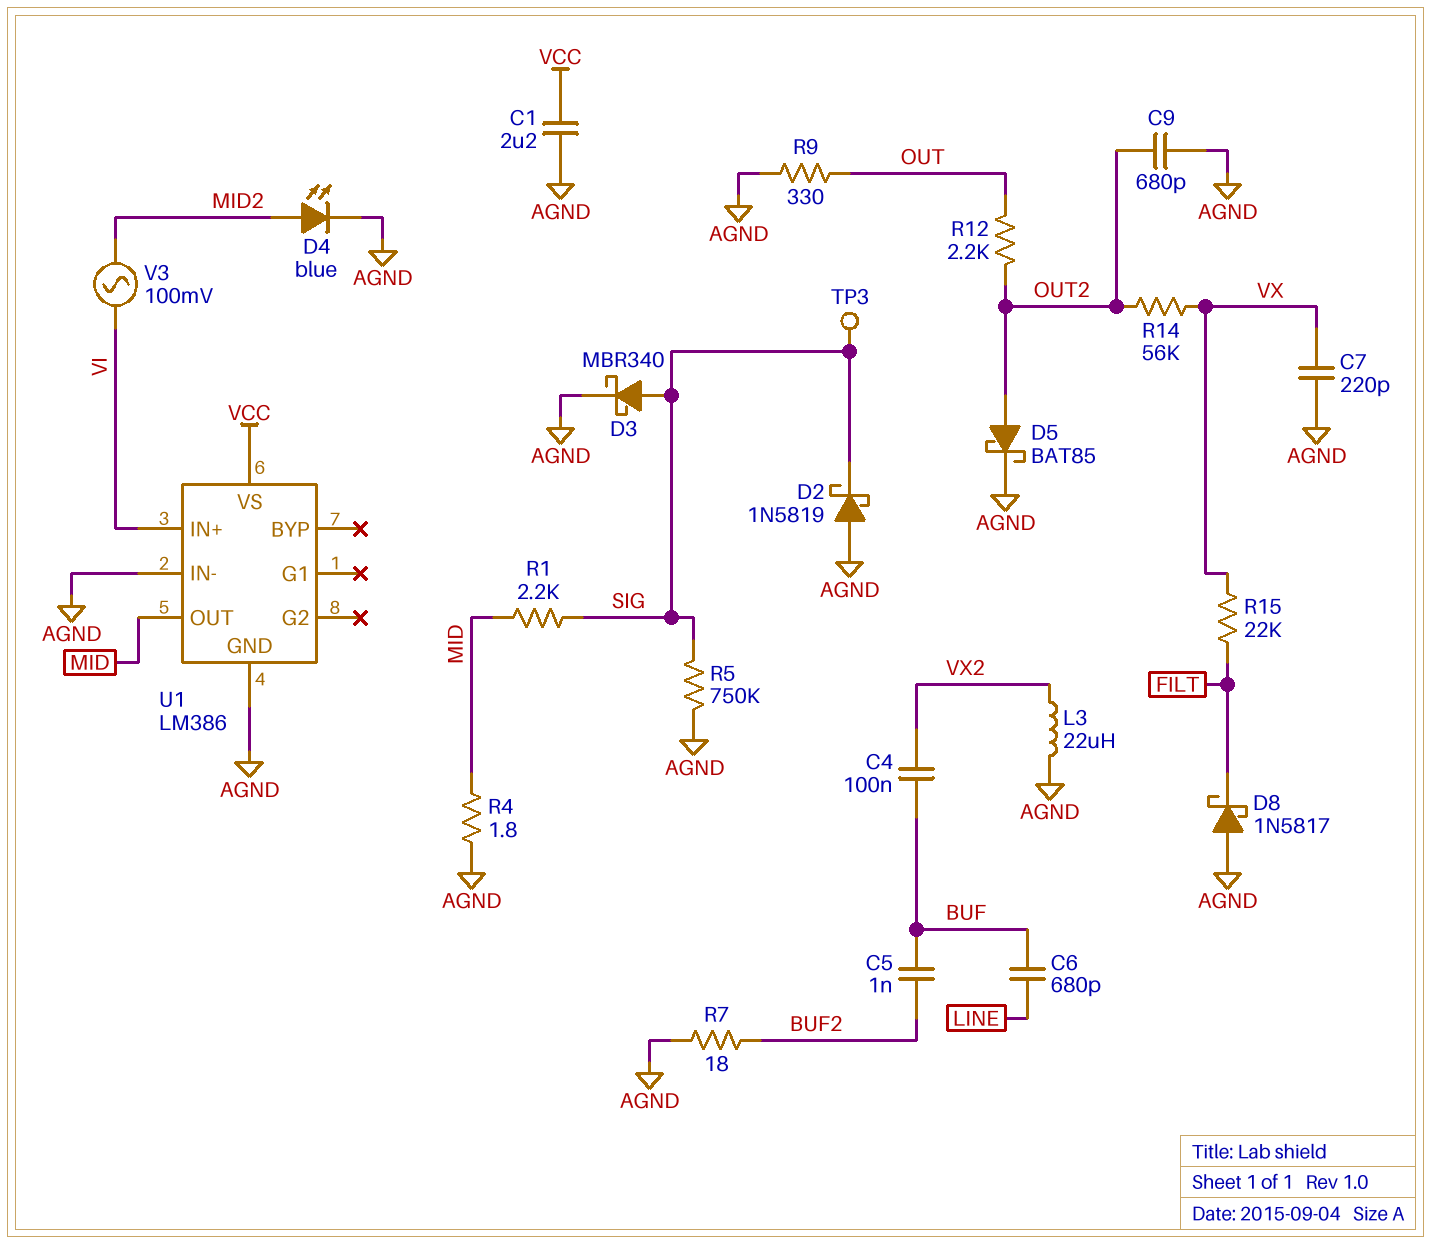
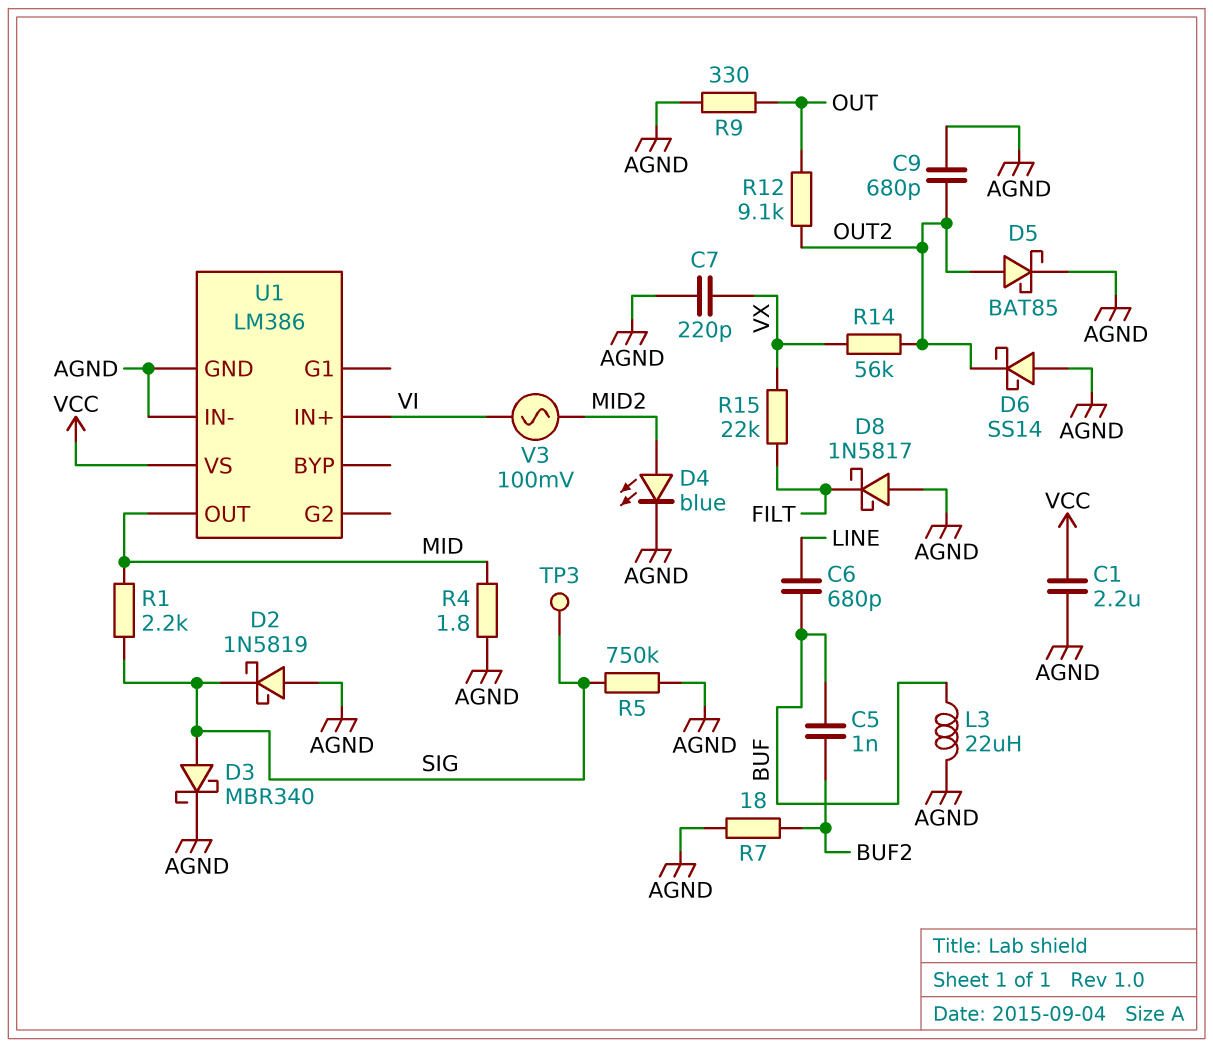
C4: 100nF (BUF, VX2) -> none
D6: none -> schottky SS14 (A AGND, K OUT2)
L3: 22uH (AGND, VX2) -> 22uH (AGND, BUF)
R12: 2.2k (OUT, OUT2) -> 9.1k (OUT, OUT2)

